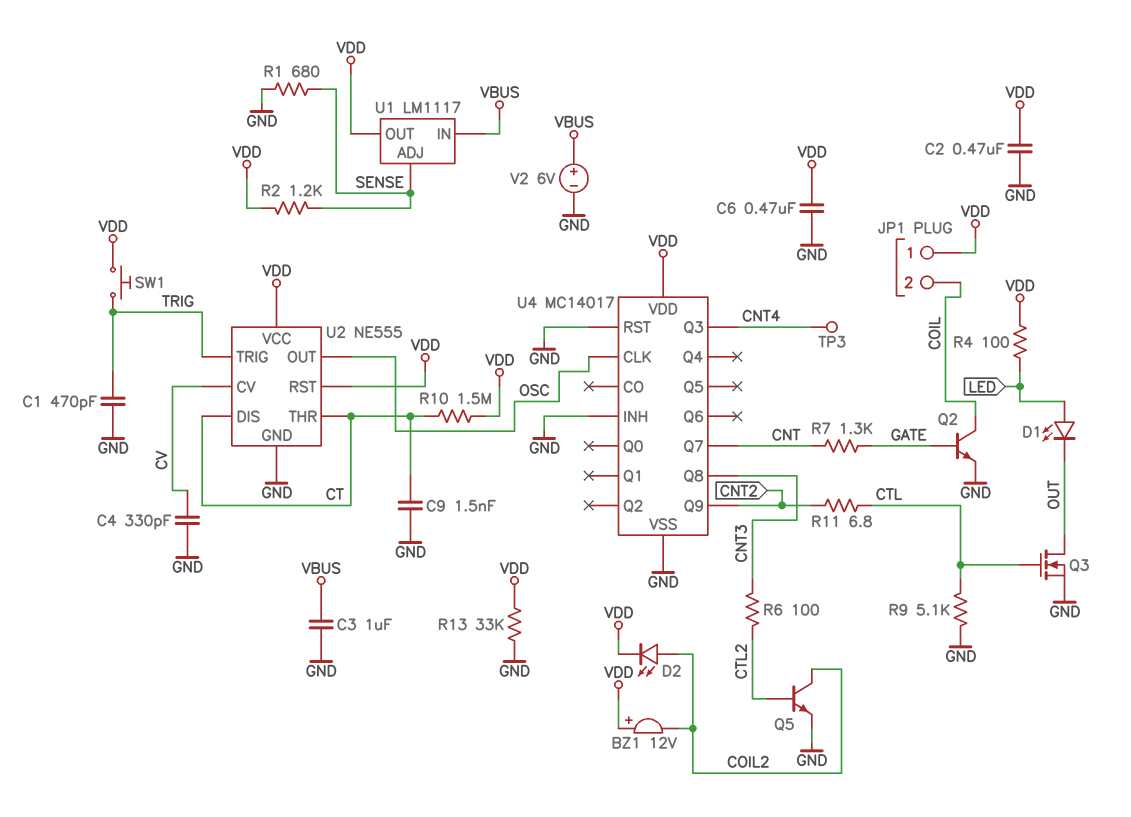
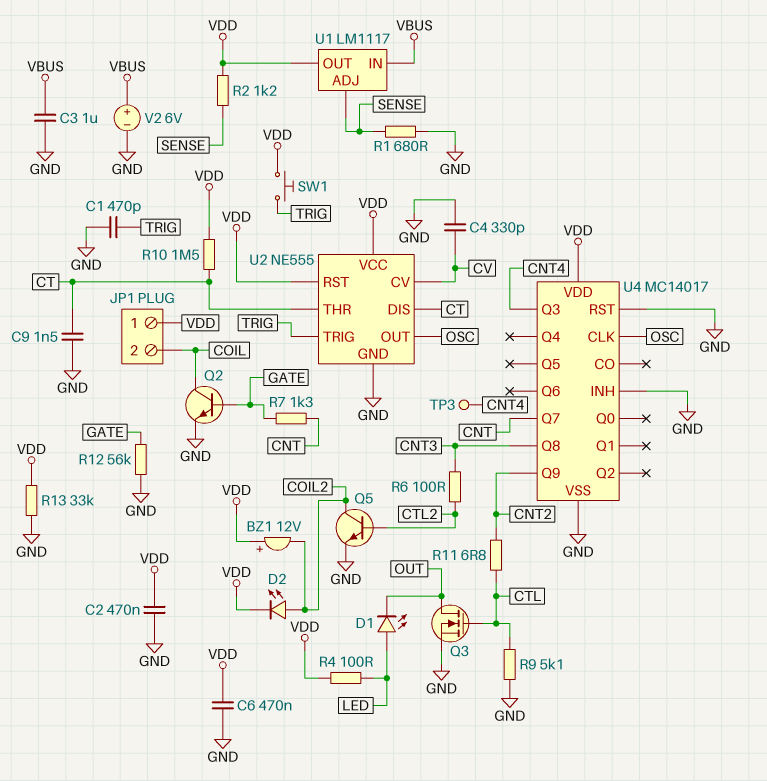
R12: none -> 56k (GATE, GND)

